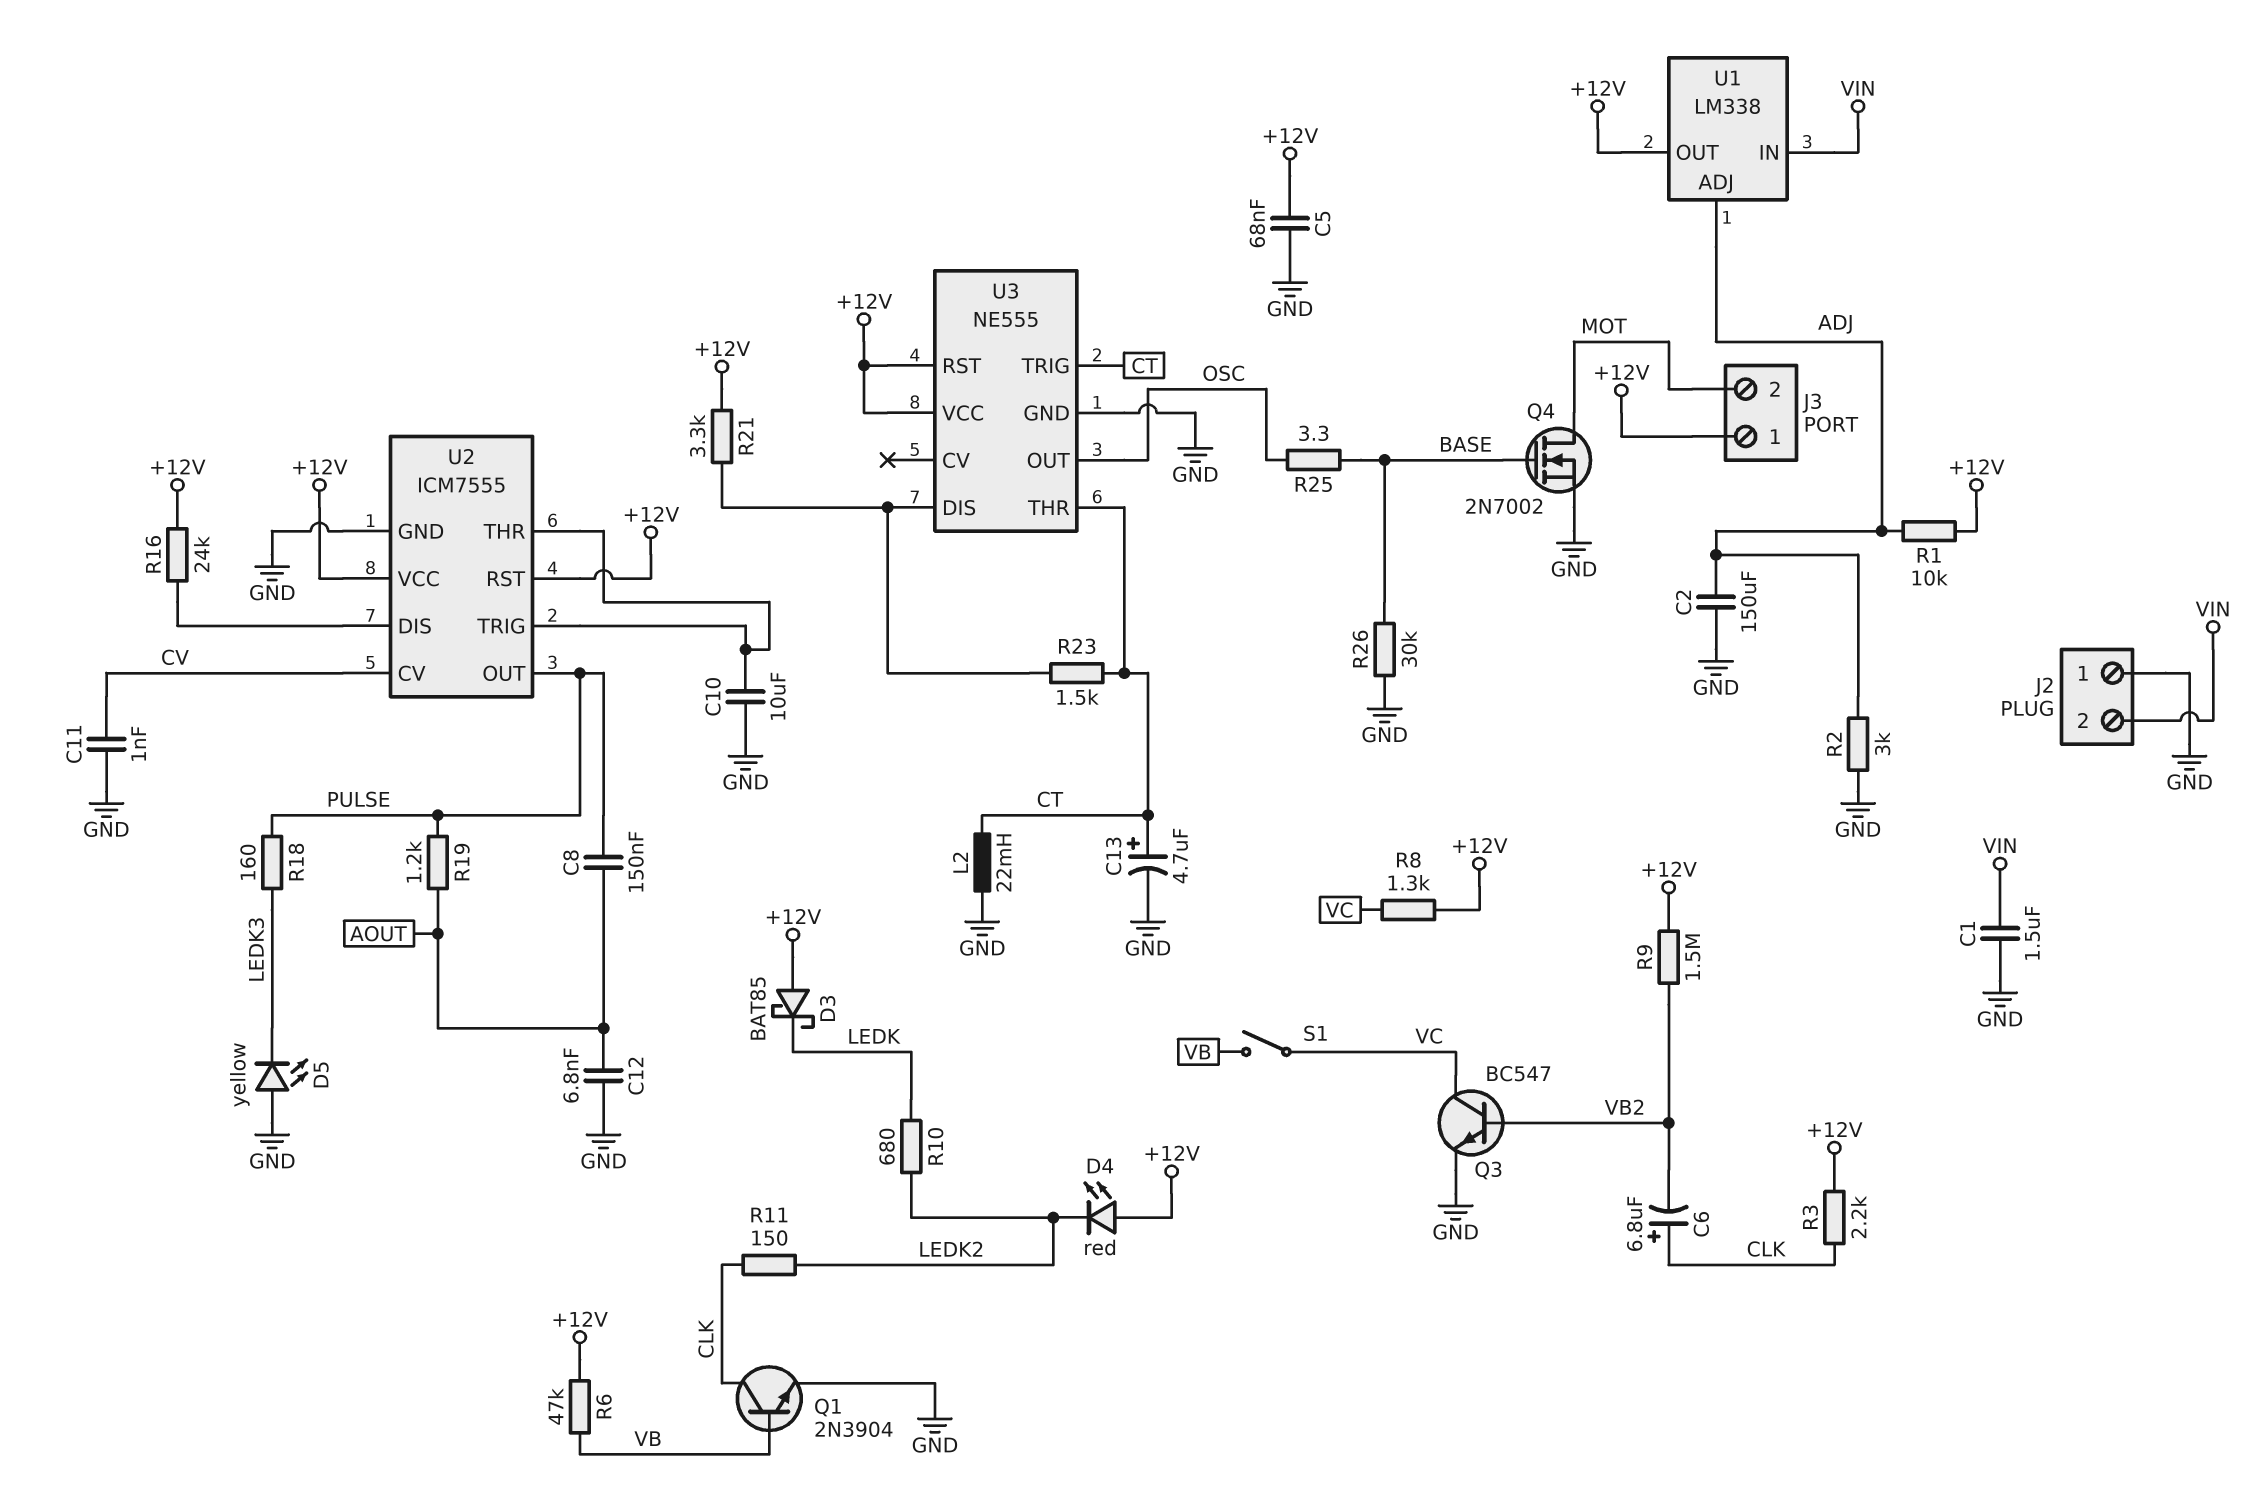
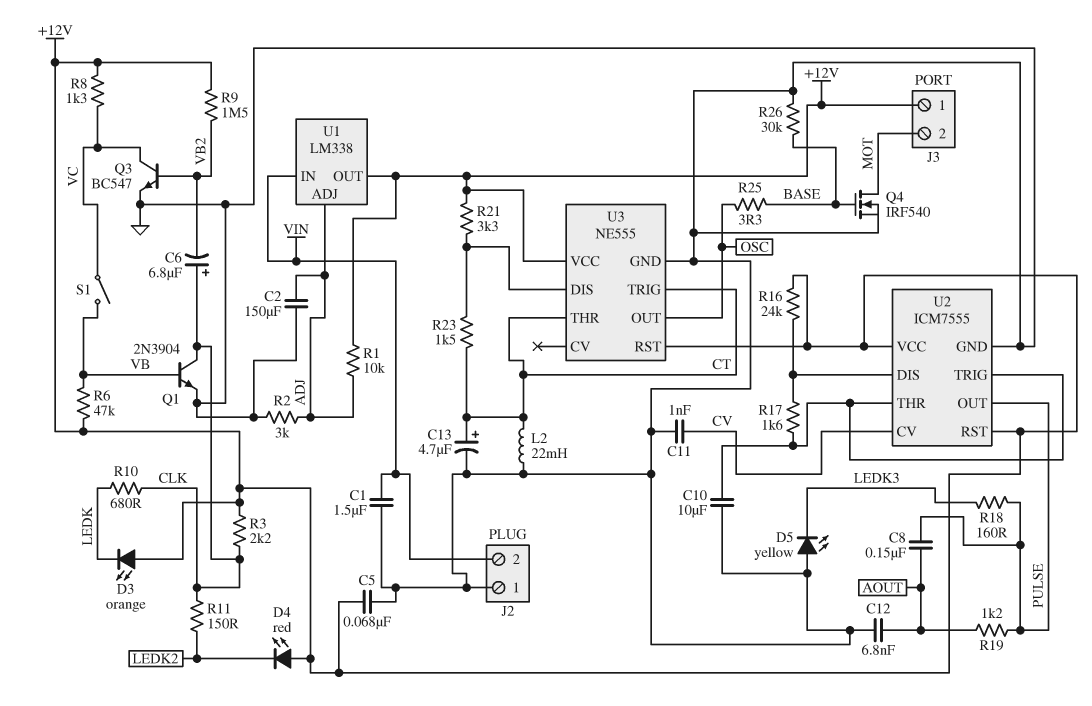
D3: schottky BAT85 (A +12V, K LEDK) -> LED orange (A +12V, K LEDK)
Q4: NMOS 2N7002 (G BASE, D MOT, S GND) -> NMOS IRF540 (G BASE, D MOT, S GND)
R10: 680 (LEDK, LEDK2) -> 680 (CLK, LEDK)
R17: none -> 1.6k (U2/DIS, U2/THR)

